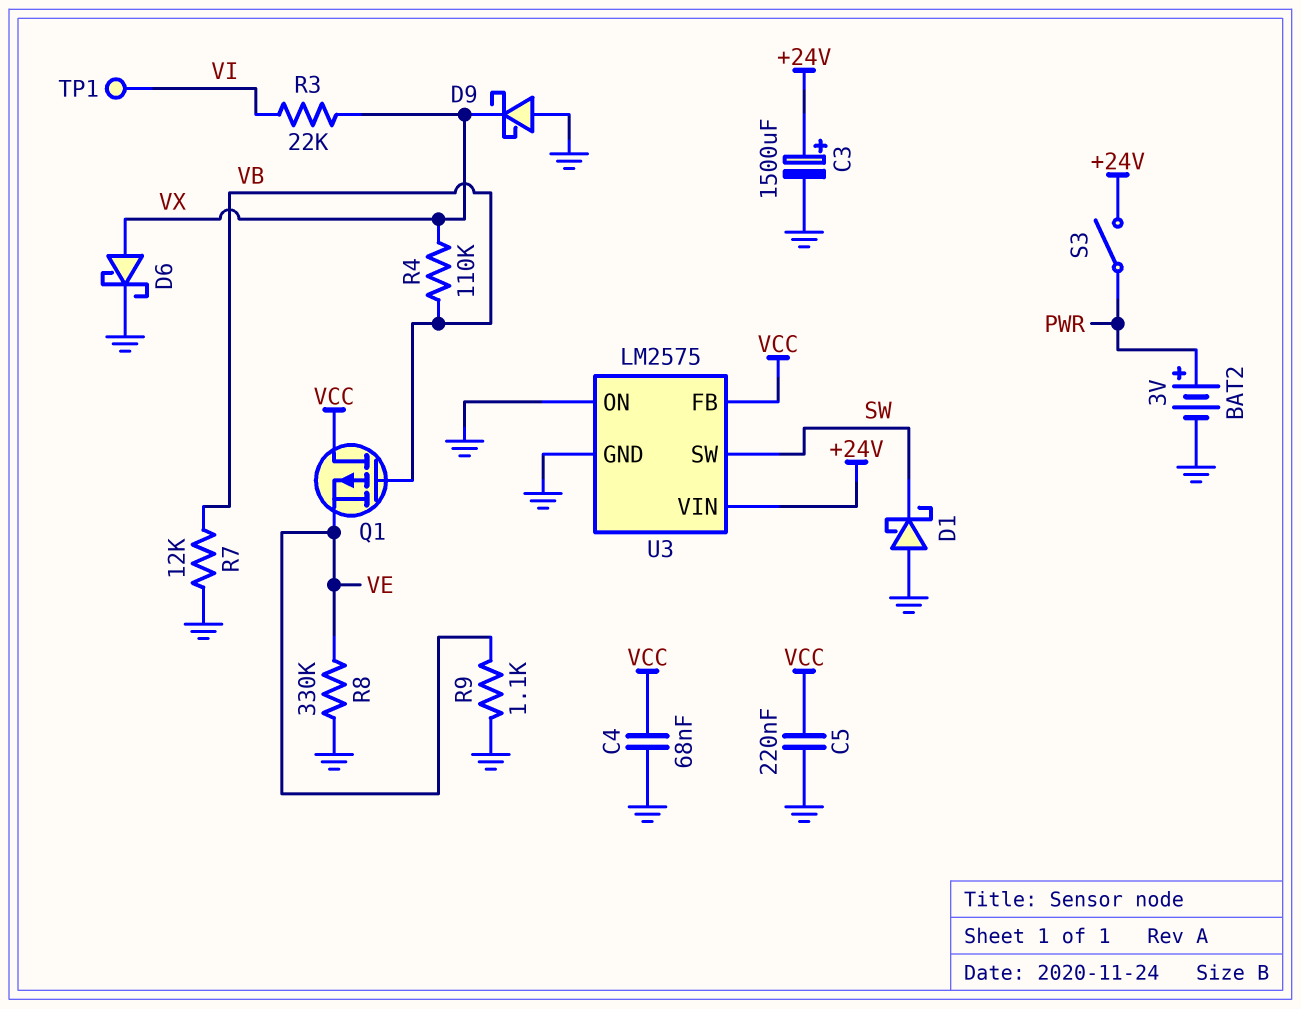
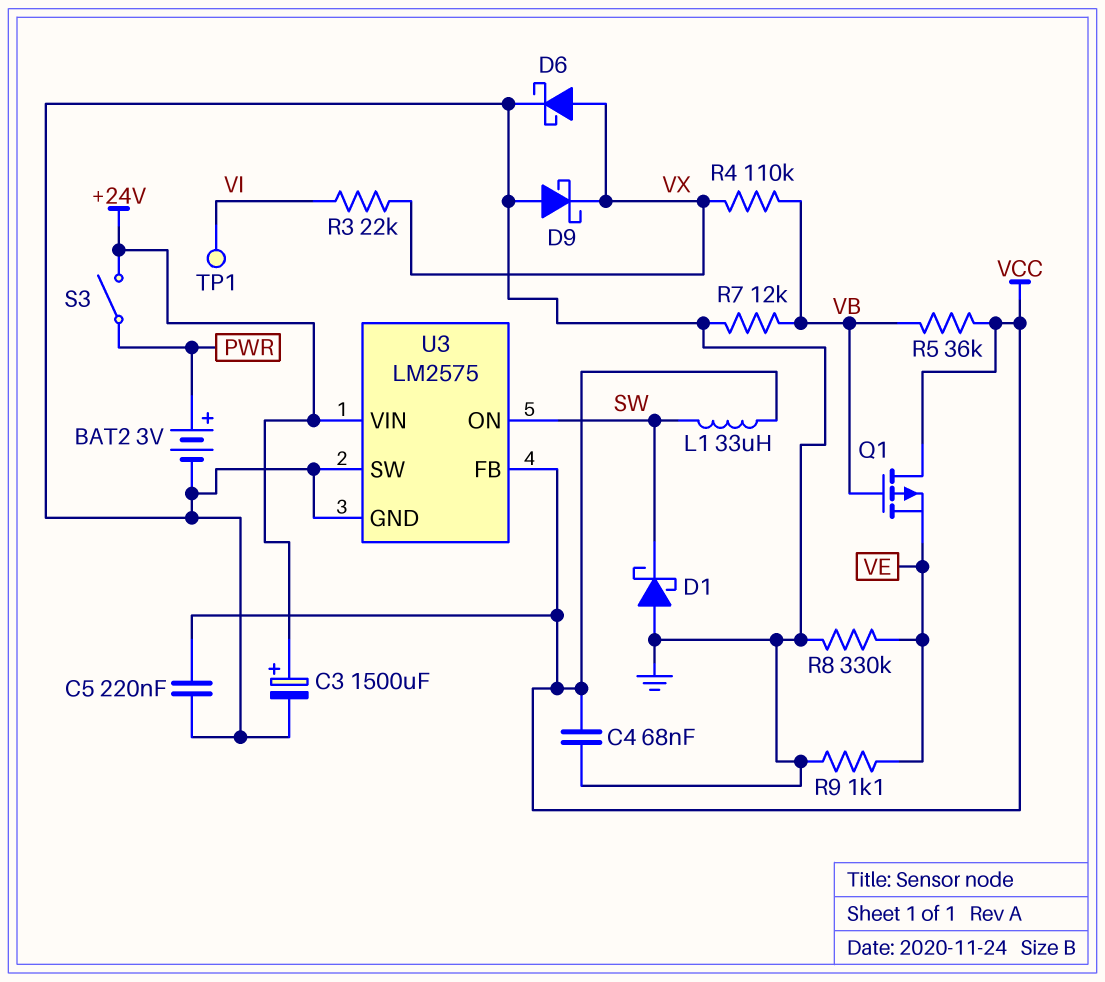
L1: none -> 33uH (SW, VCC)
R5: none -> 36k (VB, VCC)
U3 pin ON: GND -> SW
U3 pin SW: SW -> GND

